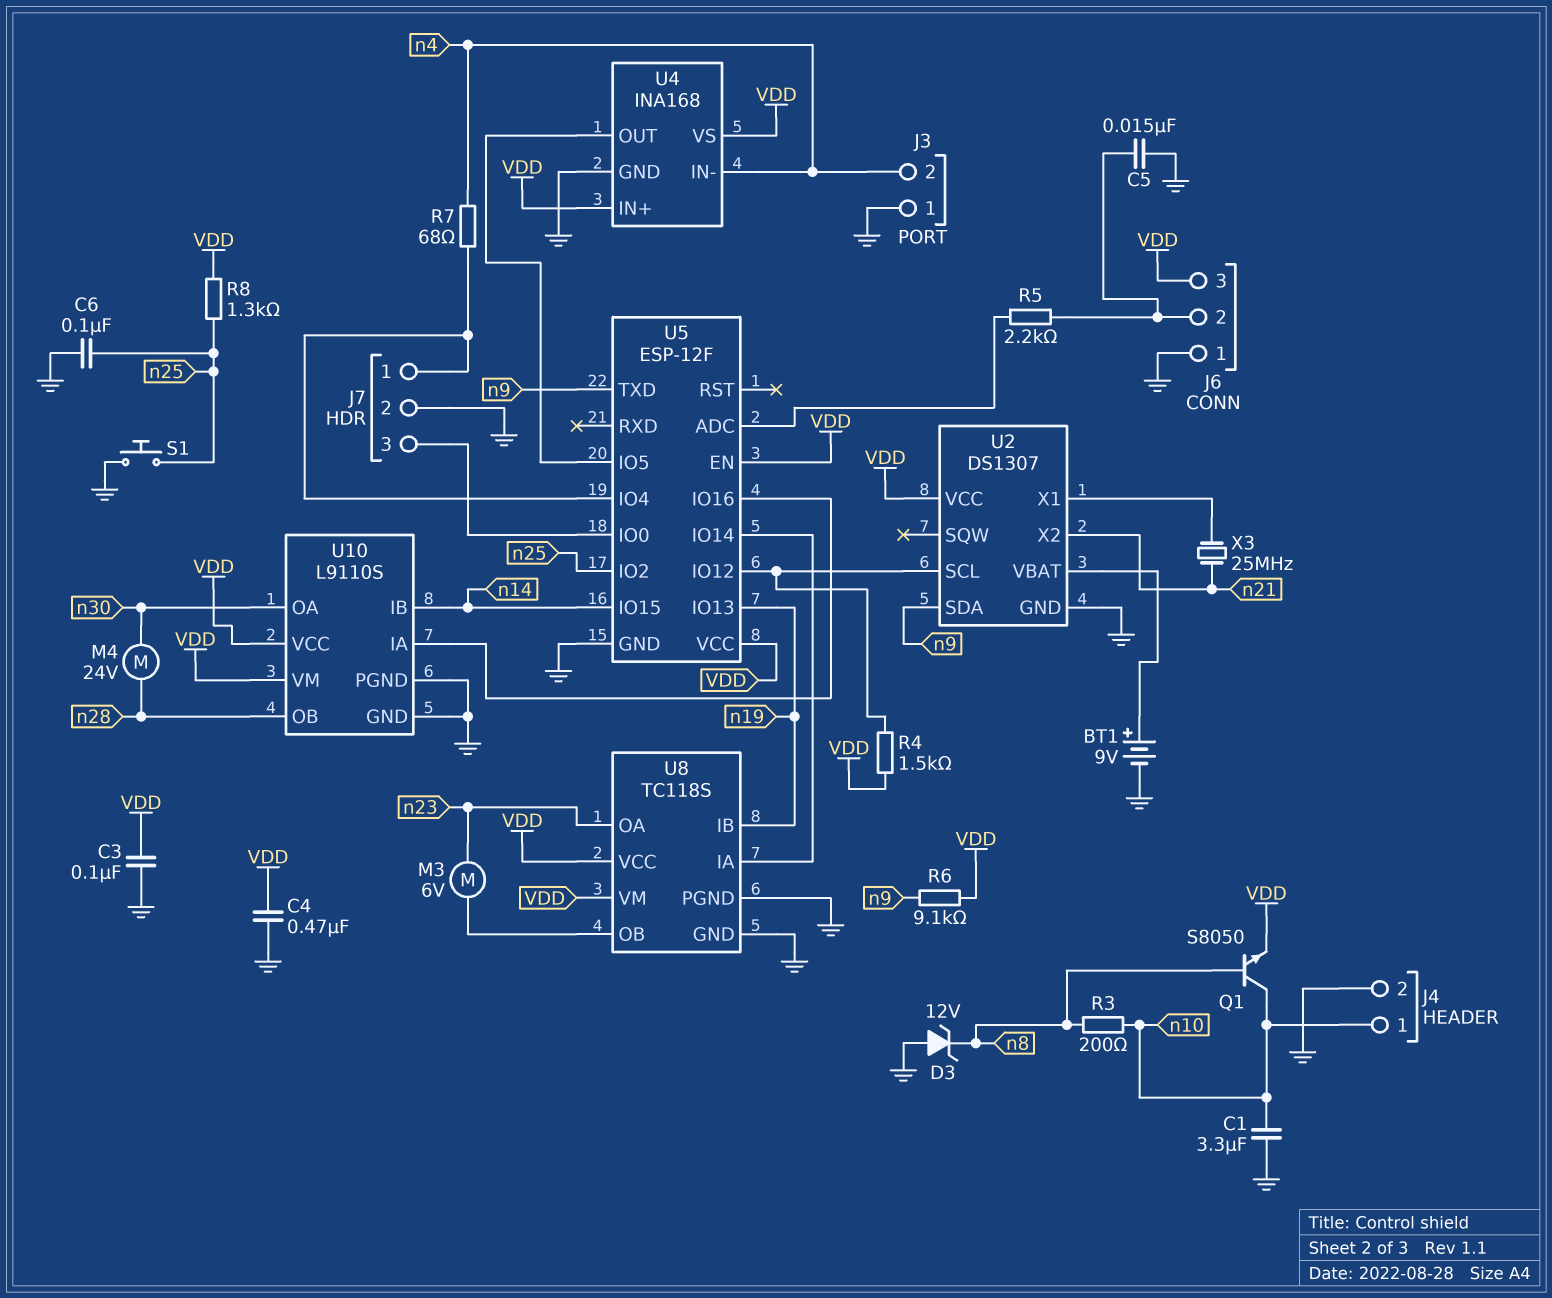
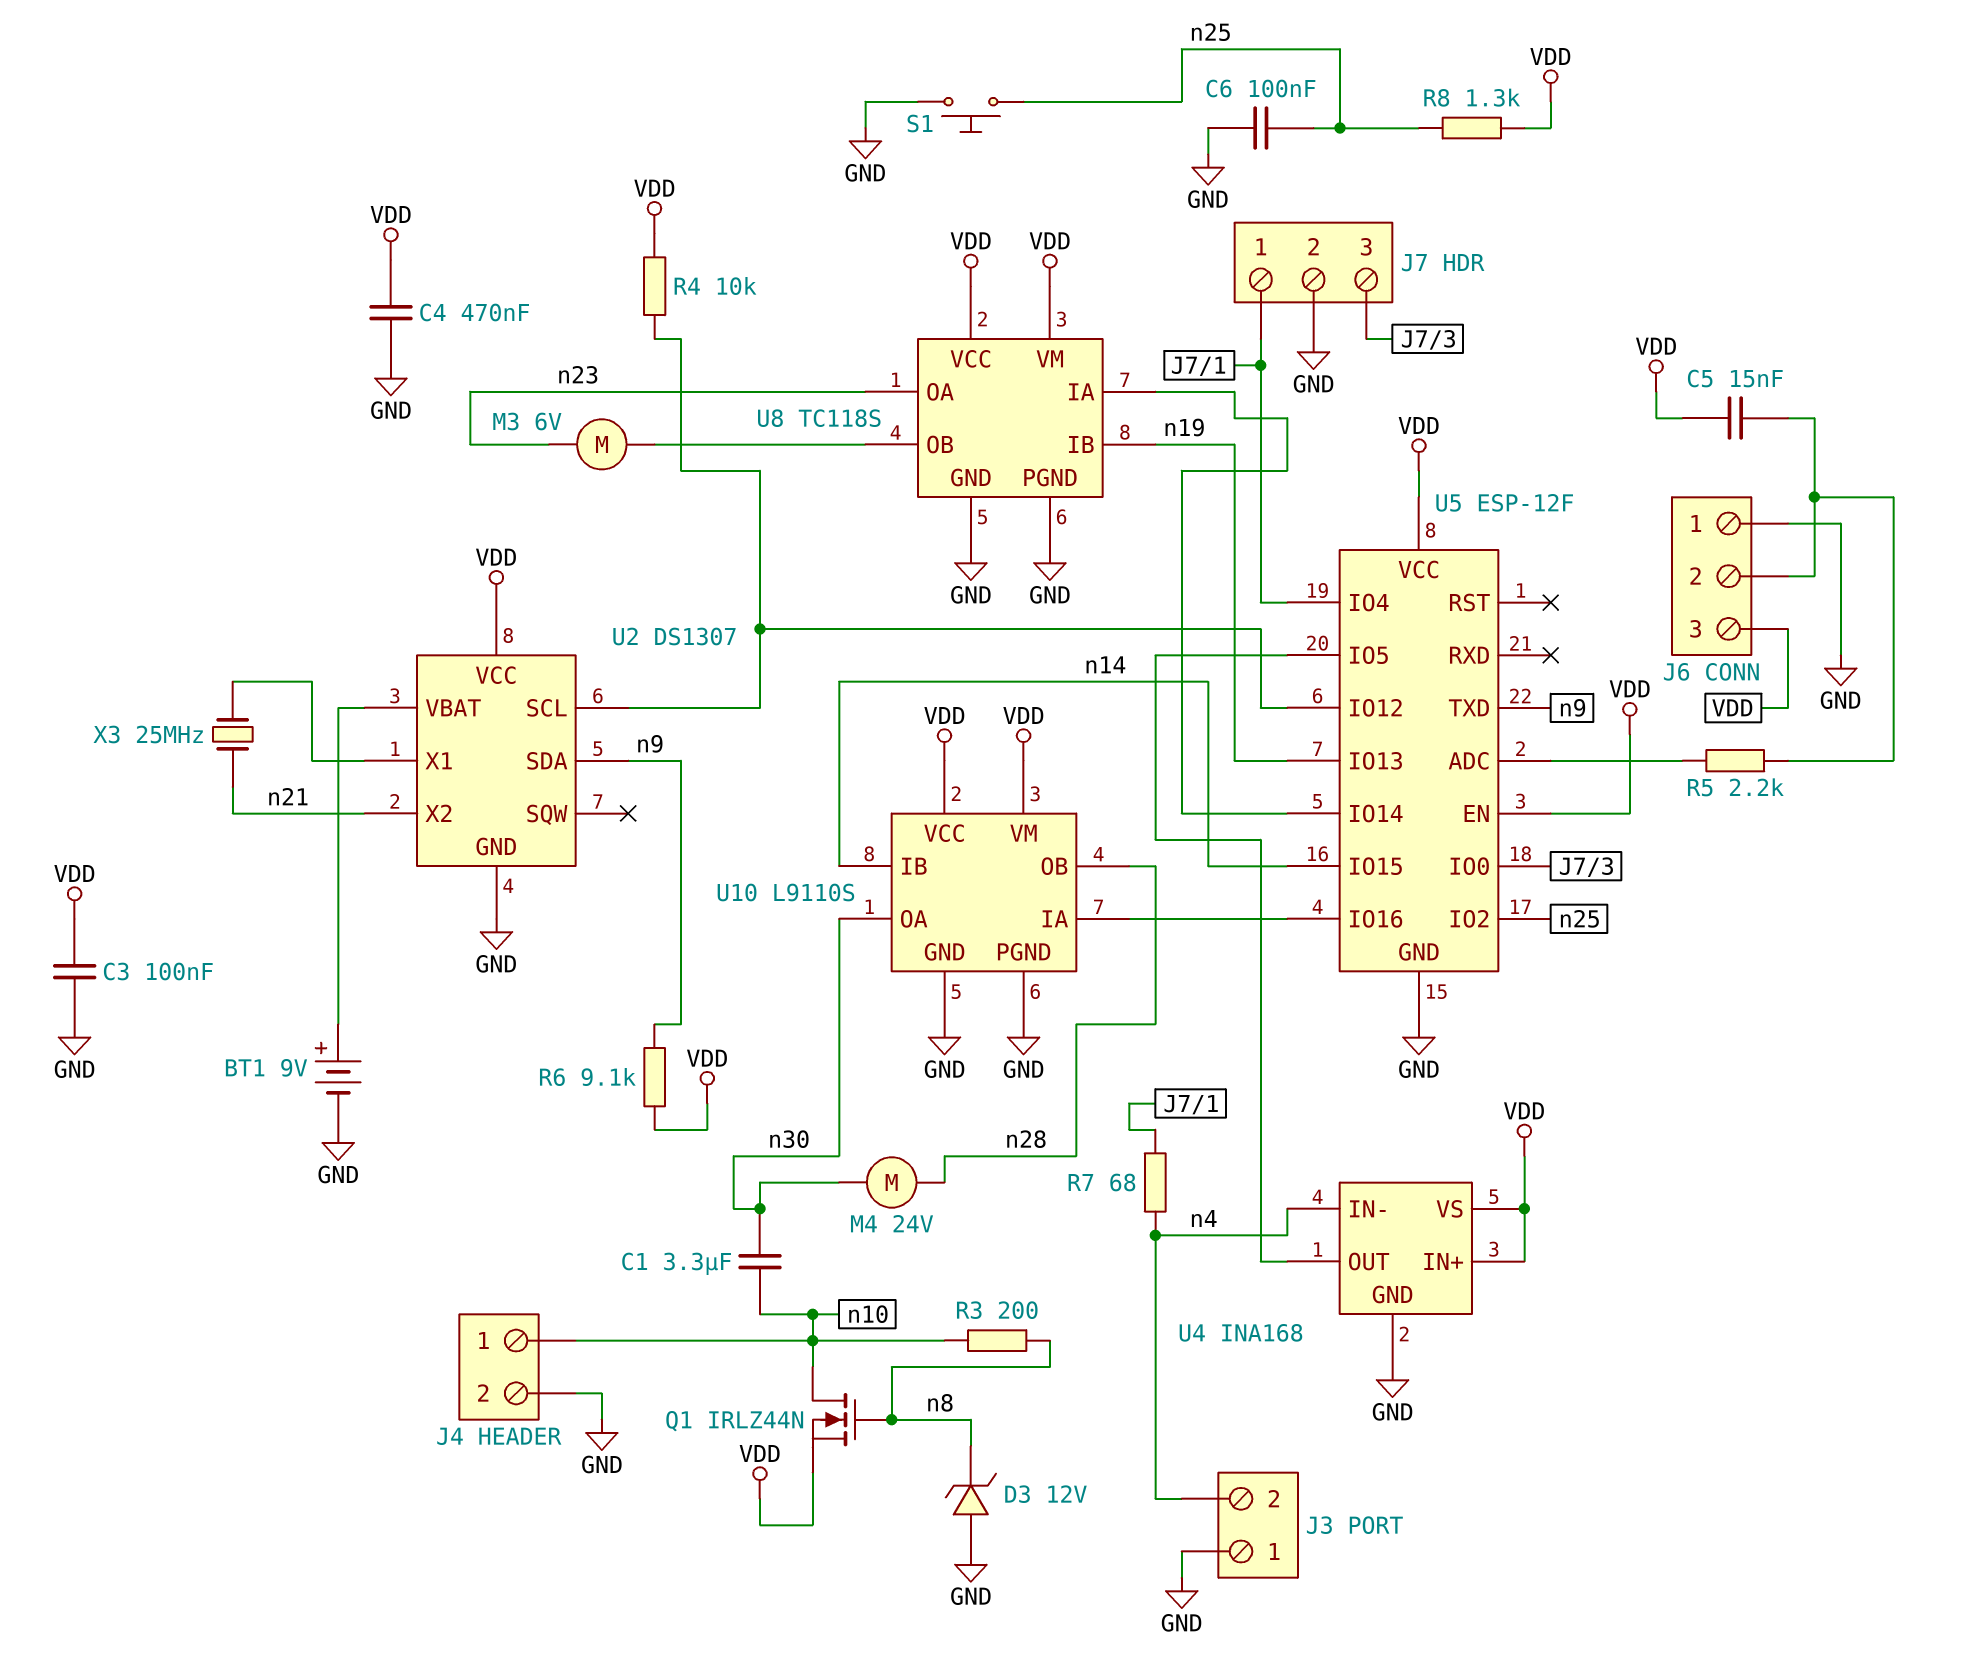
C1: 3.3uF (GND, n10) -> 3.3uF (n10, n30)
C5: 15nF (GND, J6/2) -> 15nF (J6/2, VDD)
Q1: NPN S8050 (B n8, C n10, E VDD) -> NMOS IRLZ44N (G n8, D n10, S VDD)
R4: 1.5k (U2/SCL, VDD) -> 10k (U2/SCL, VDD)

